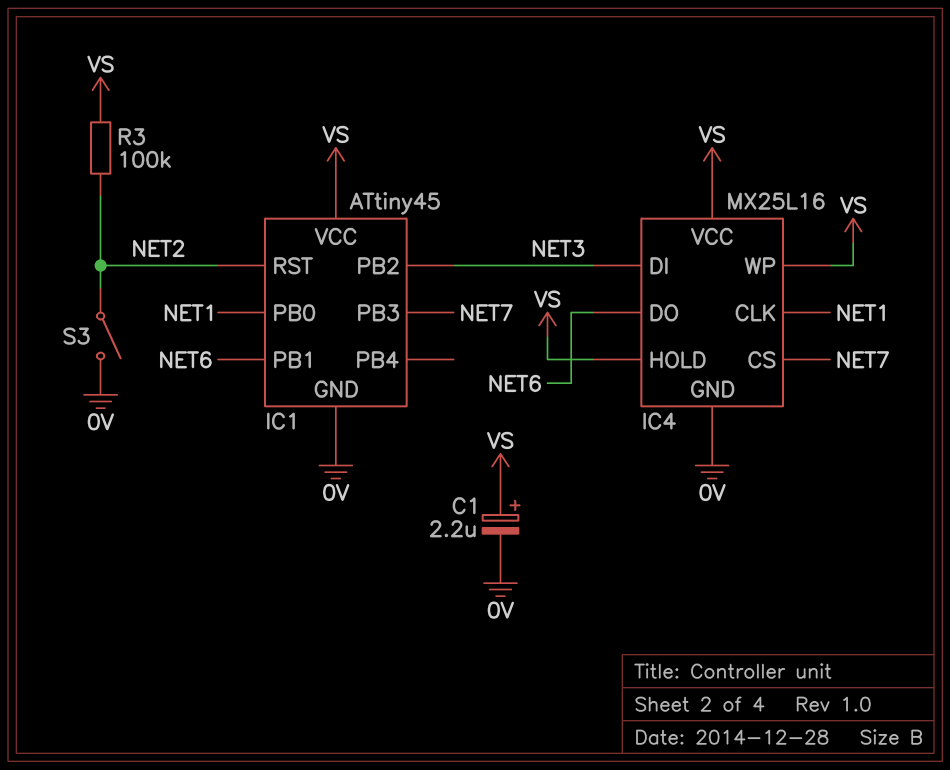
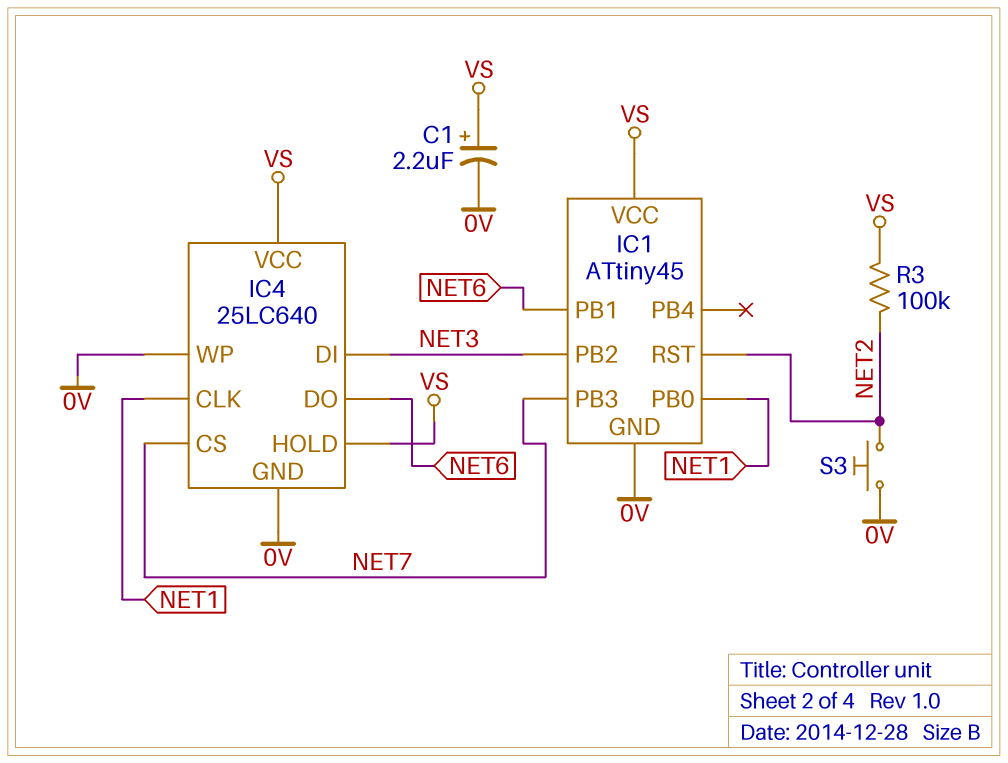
IC4: MX25L16 -> 25LC640
IC4 pin WP: VS -> 0V
S3: switch (0V, NET2) -> button (0V, NET2)

